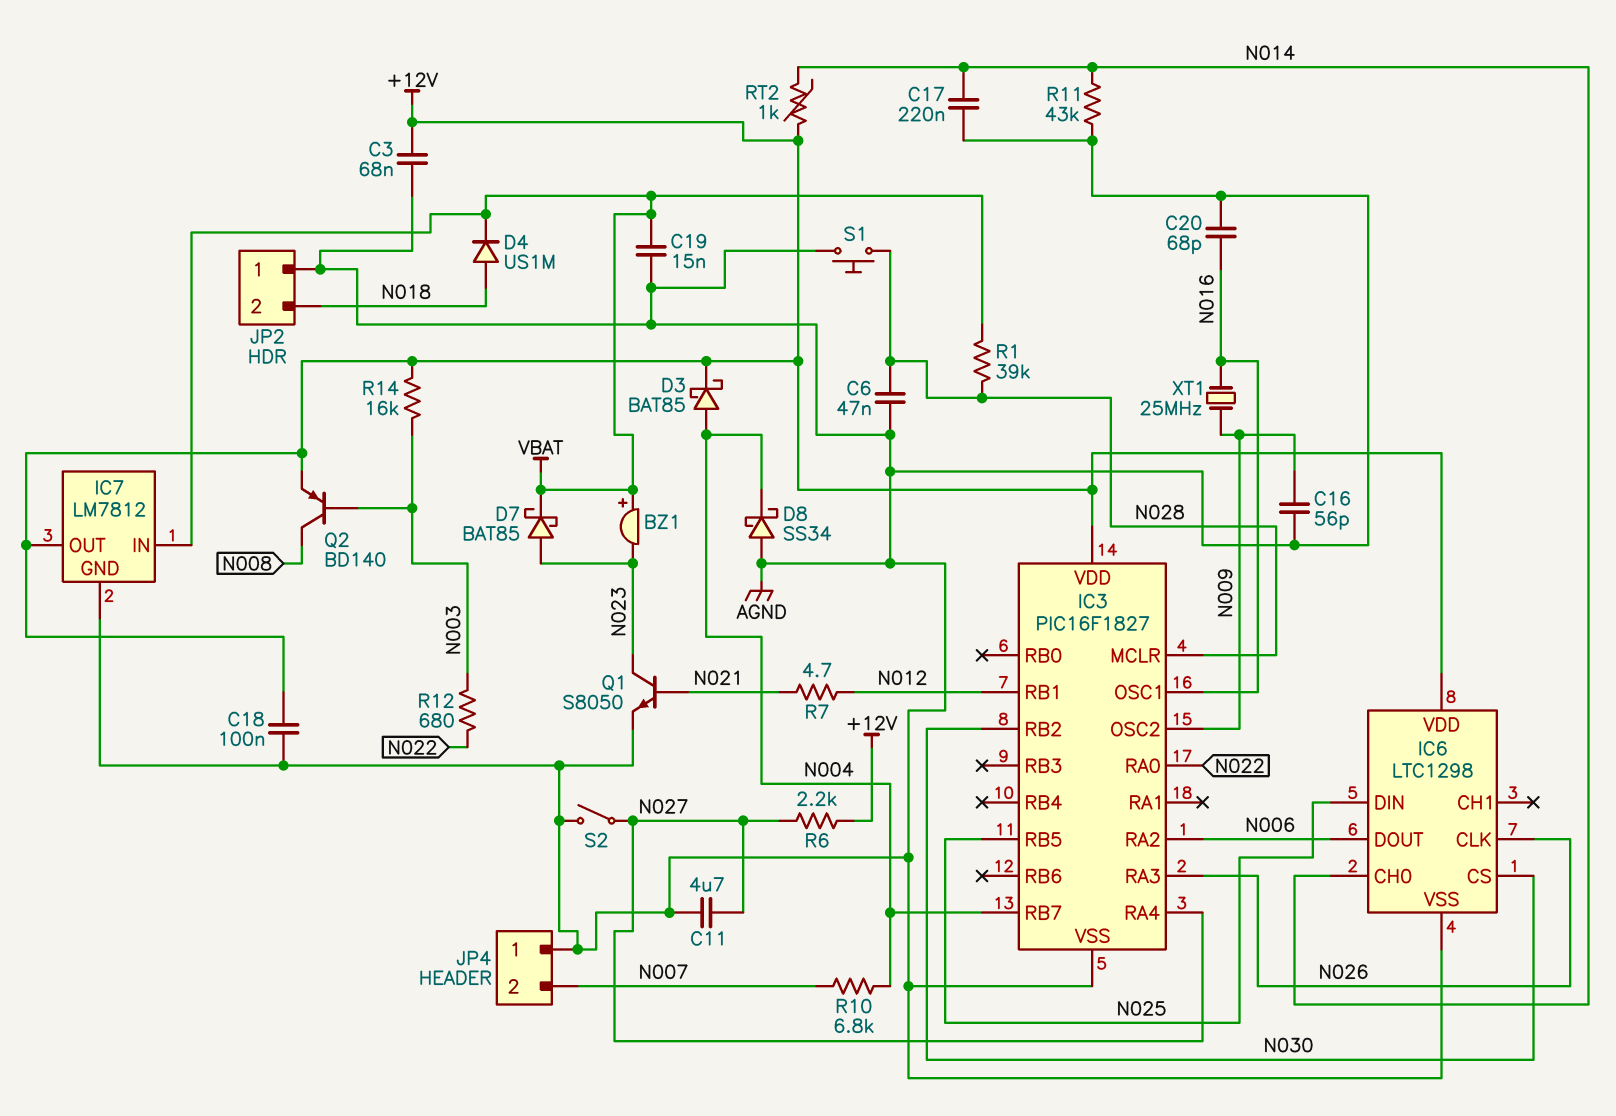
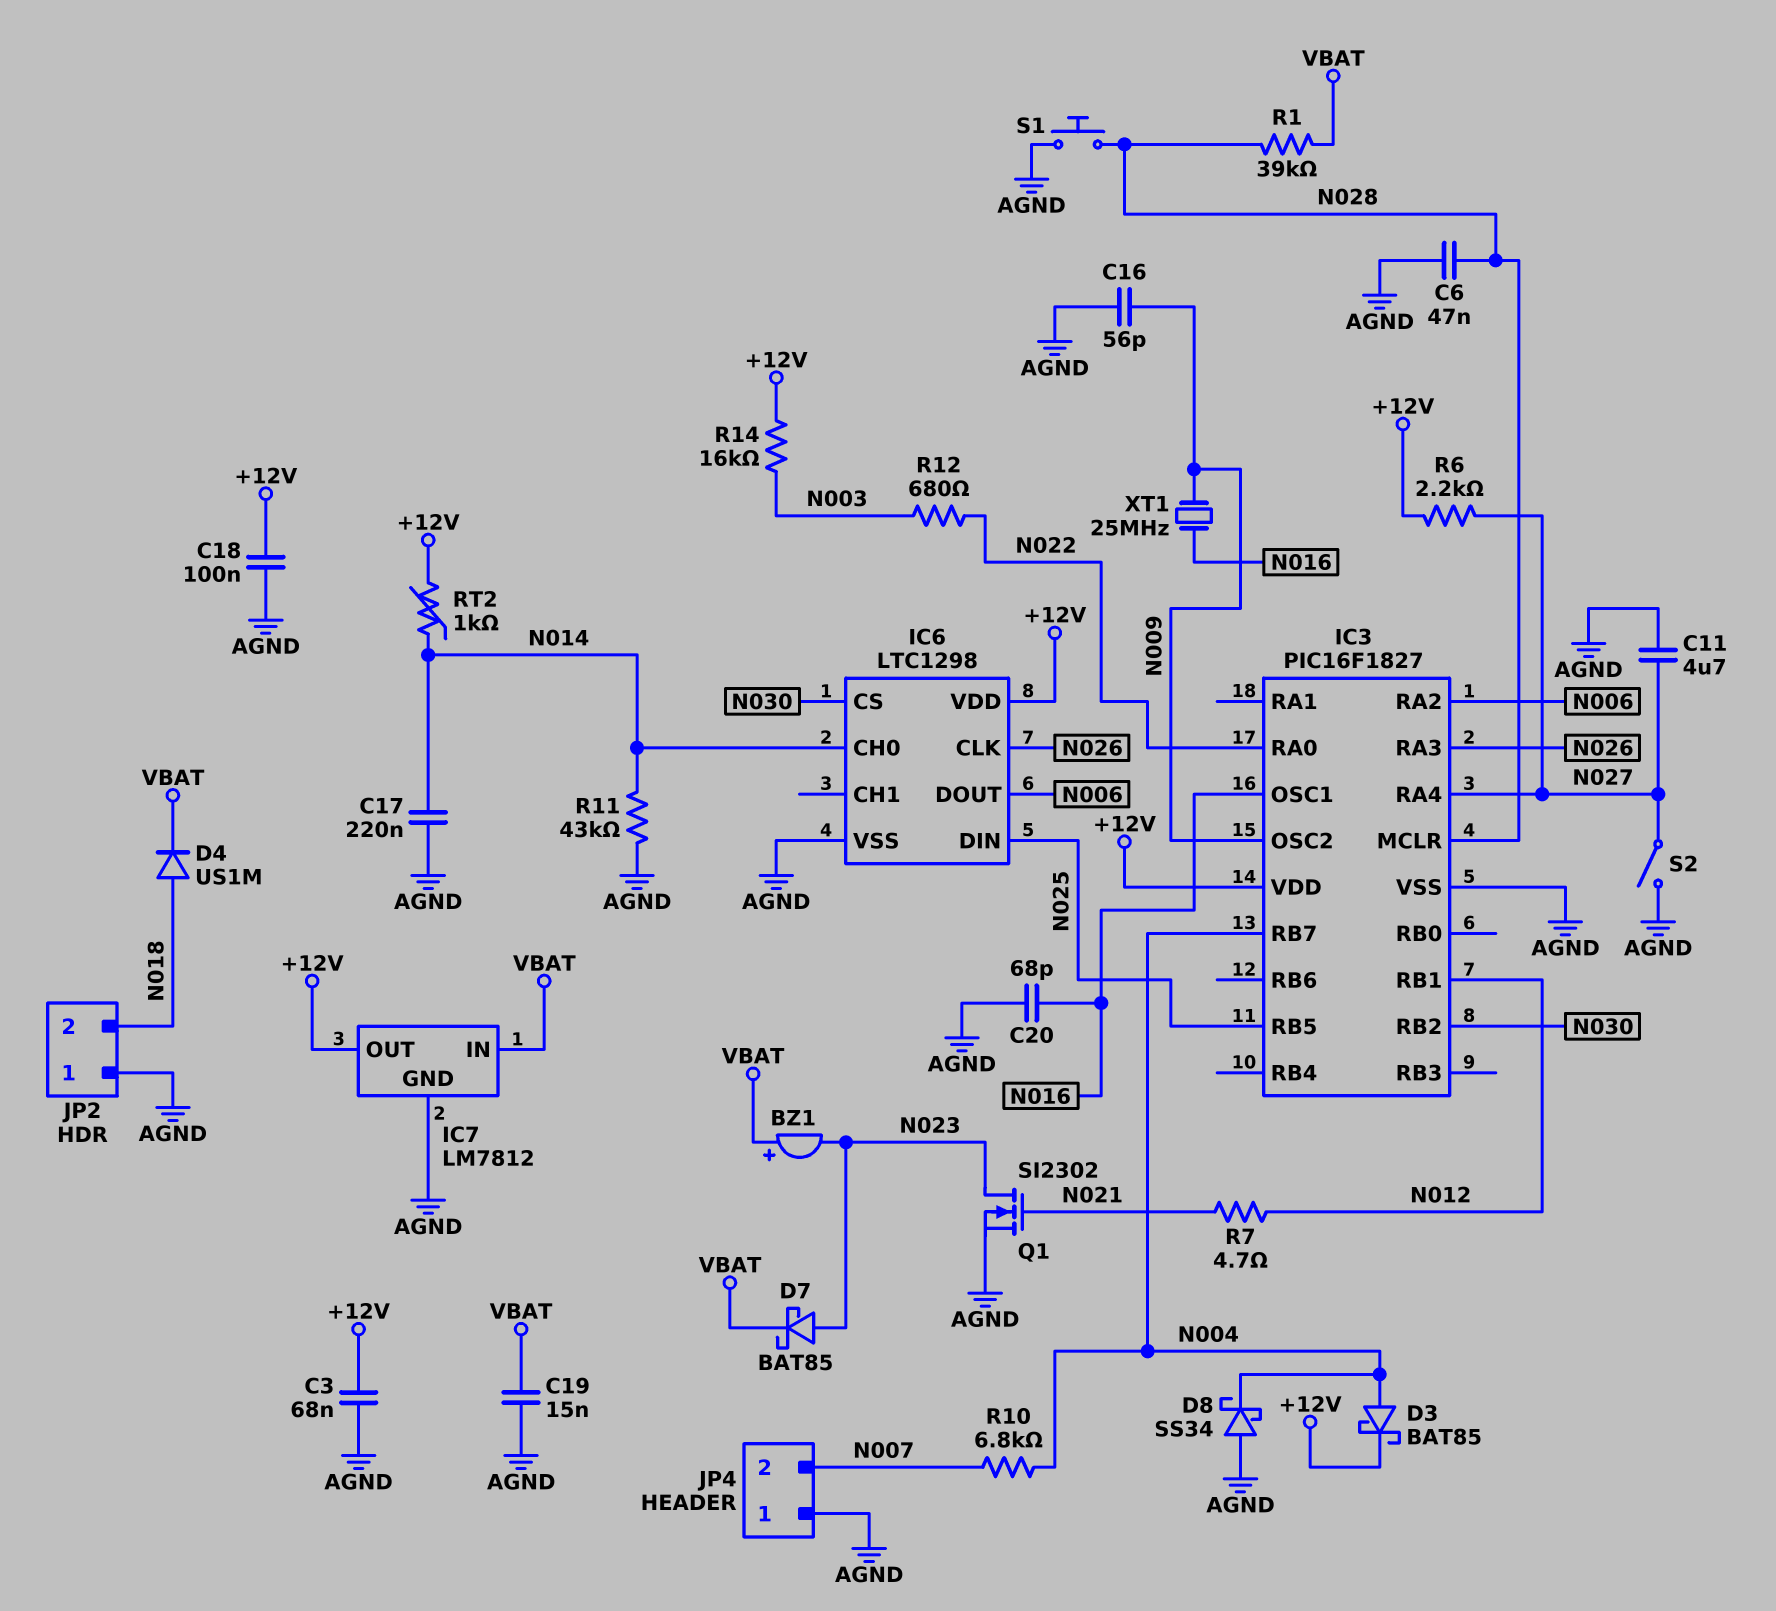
Q1: NPN S8050 (B N021, C N023, E AGND) -> NMOS SI2302 (G N021, D N023, S AGND)
Q2: PNP BD140 (B N003, C N008, E +12V) -> none

